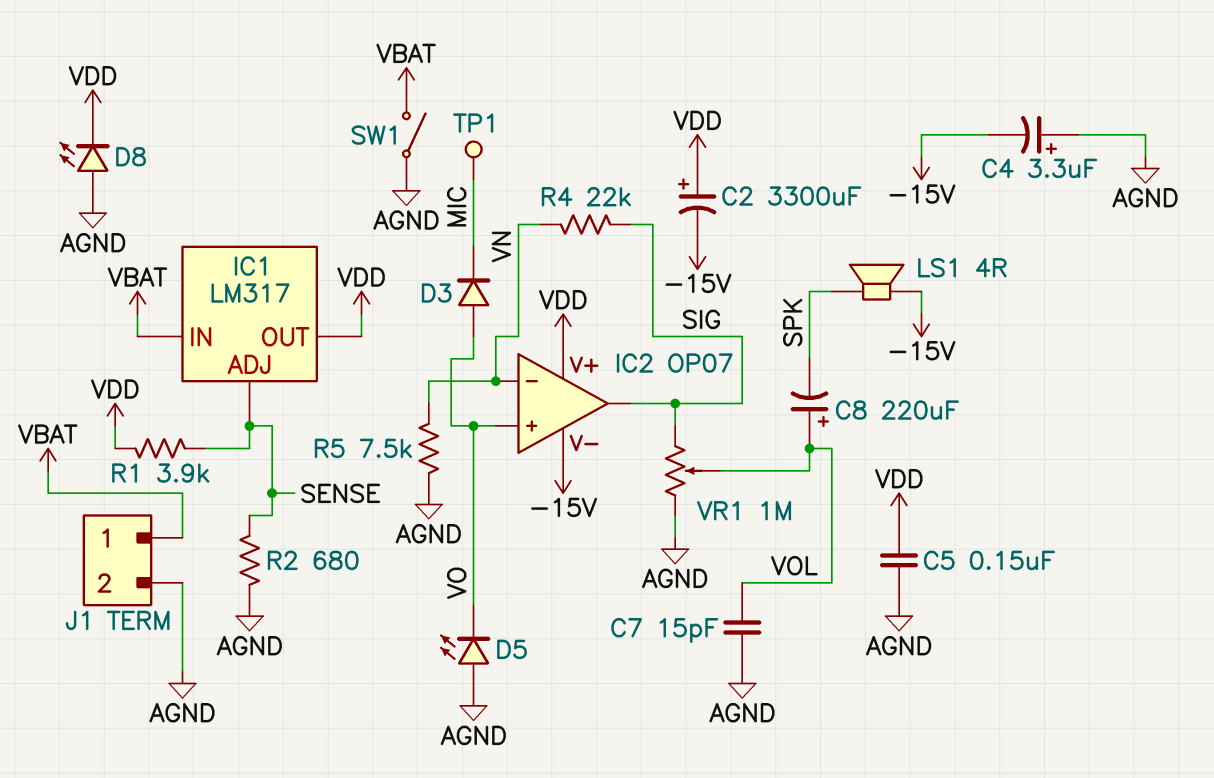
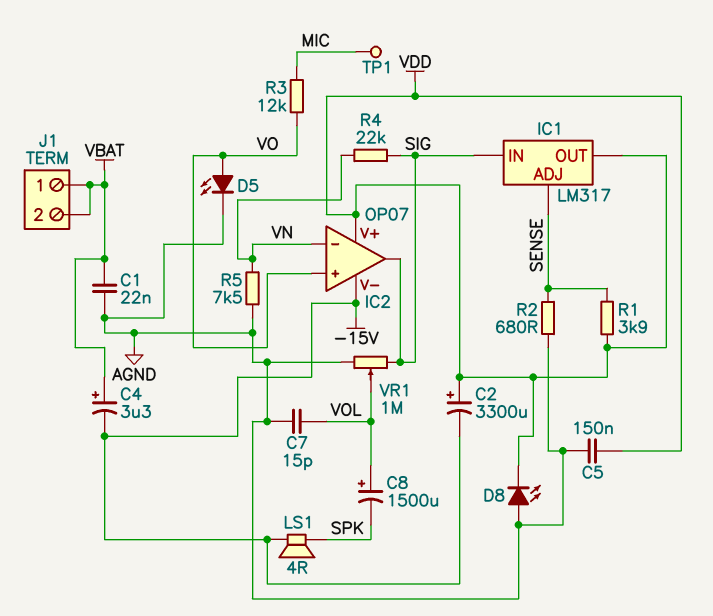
C1: none -> 22nF (AGND, VBAT)
C4: 3.3uF (plus AGND, minus -15V) -> 3.3uF (plus VBAT, minus -15V)
C8: 220uF (plus VOL, minus SPK) -> 1500uF (plus VOL, minus SPK)
D3: diode (A VO, K MIC) -> none
D5: LED (A AGND, K VO) -> LED (A VO, K AGND)
IC1 pin IN: VBAT -> SIG
J1 pin 2: AGND -> VBAT
R3: none -> 12k (MIC, VO)
SW1: switch (AGND, VBAT) -> none

